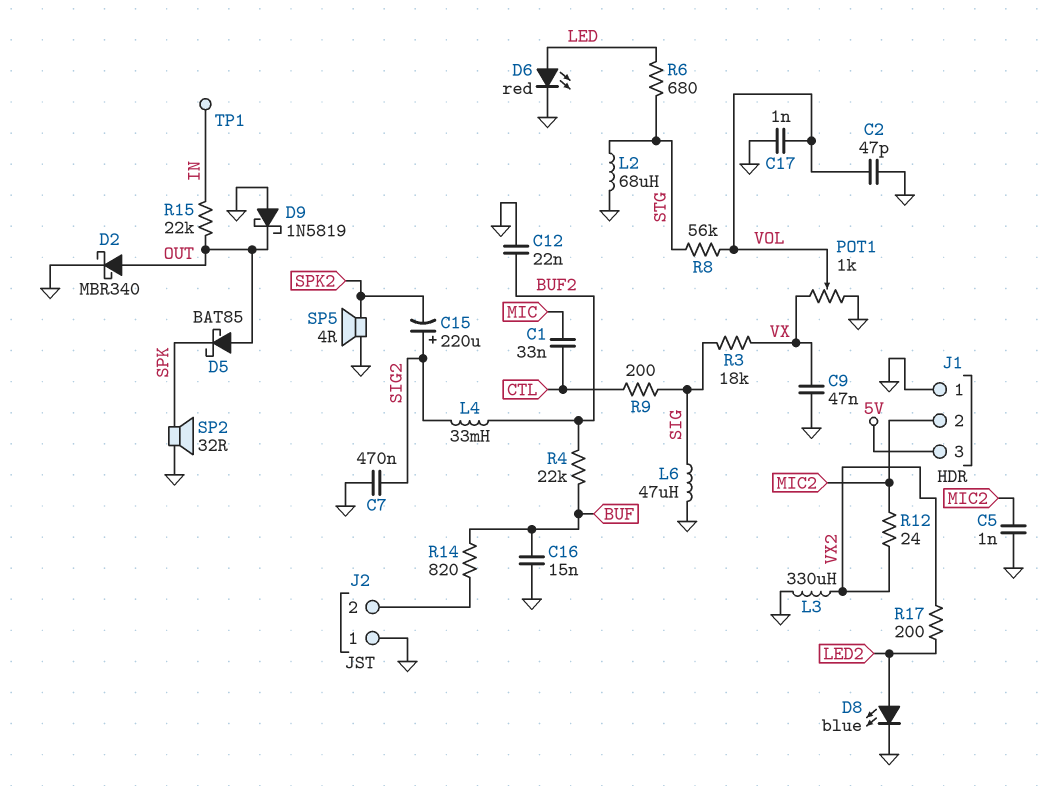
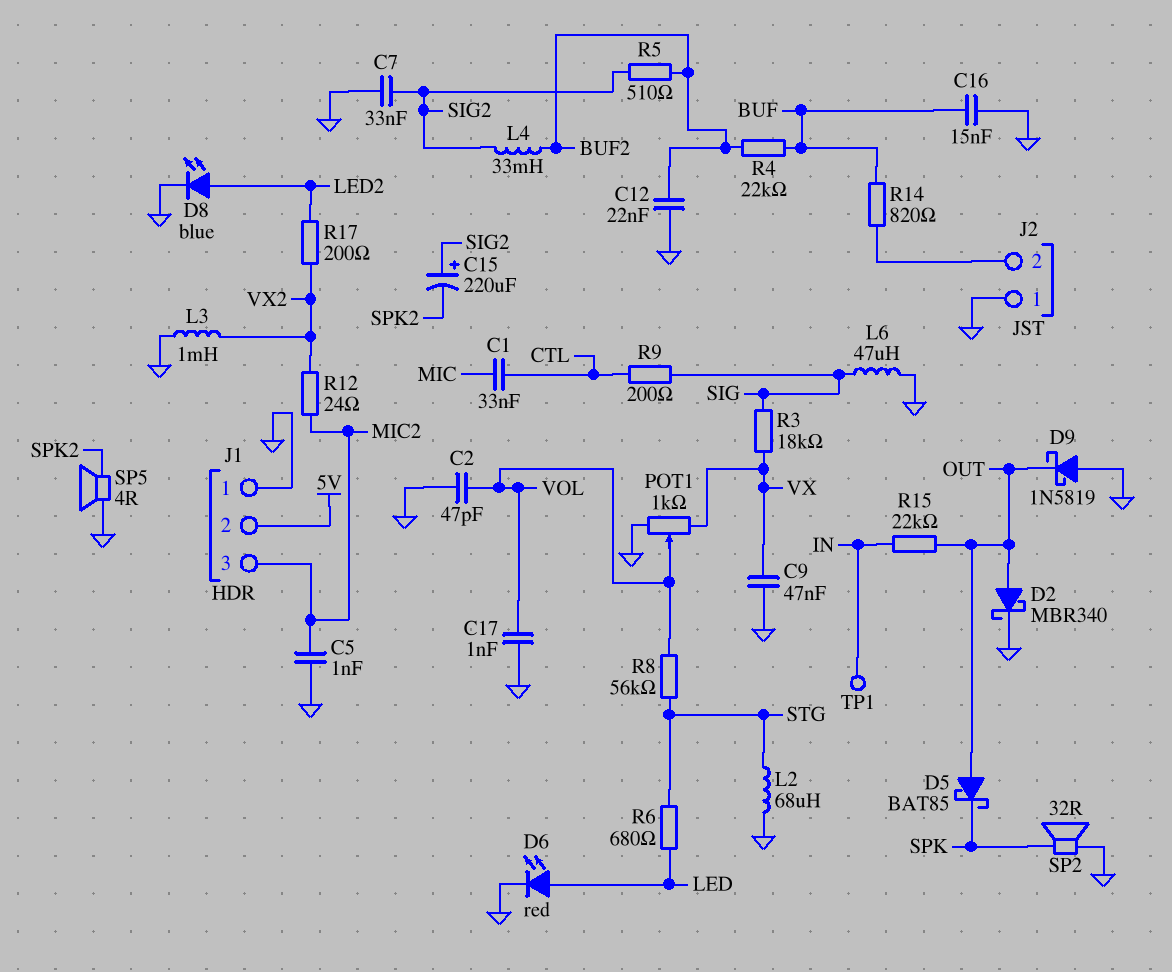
C7: 470nF (GND, SIG2) -> 33nF (GND, SIG2)
J1 pin 2: MIC2 -> 5V
J1 pin 3: 5V -> MIC2
L3: 330uH (GND, VX2) -> 1mH (GND, VX2)
R5: none -> 510 (BUF2, SIG2)

